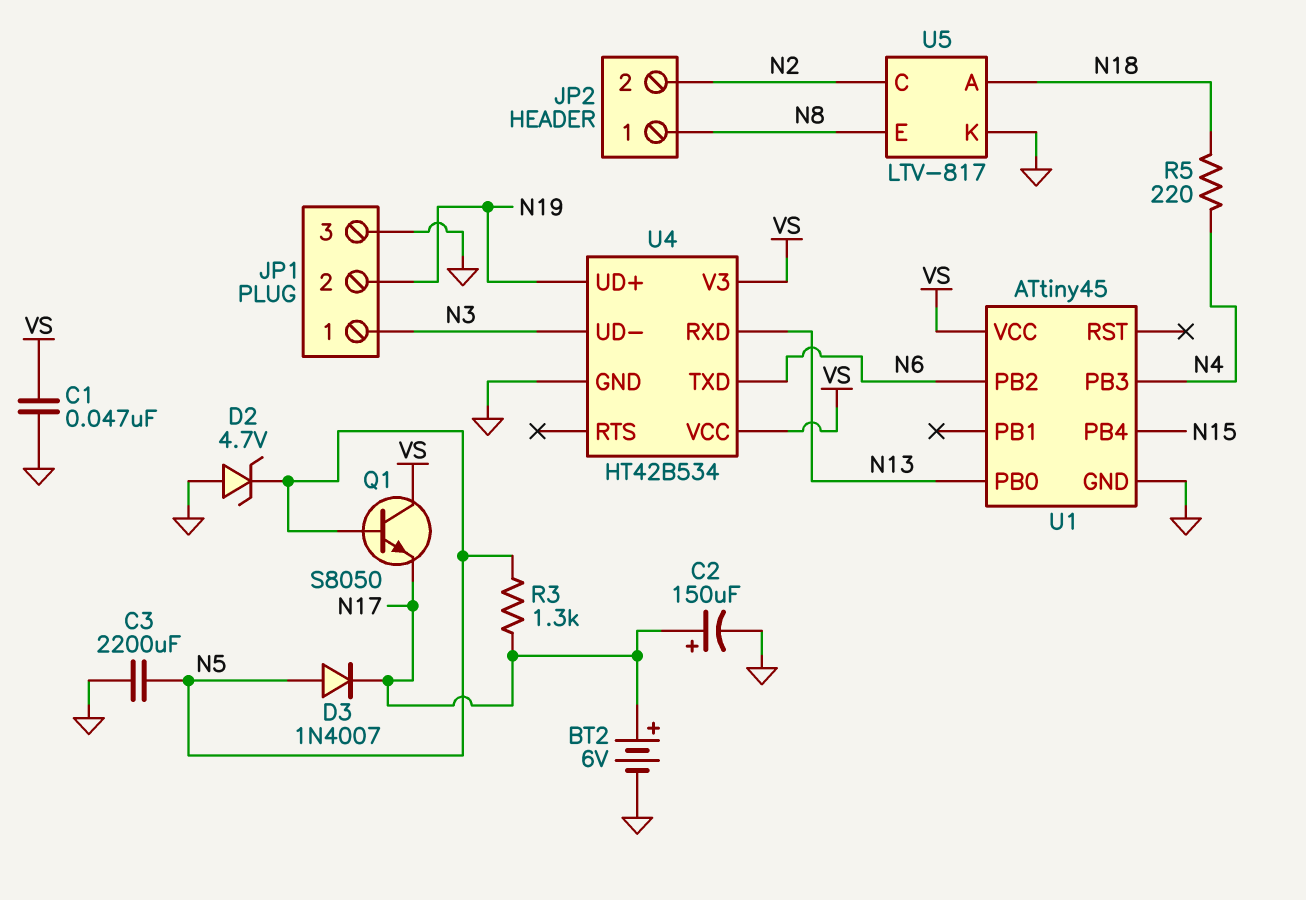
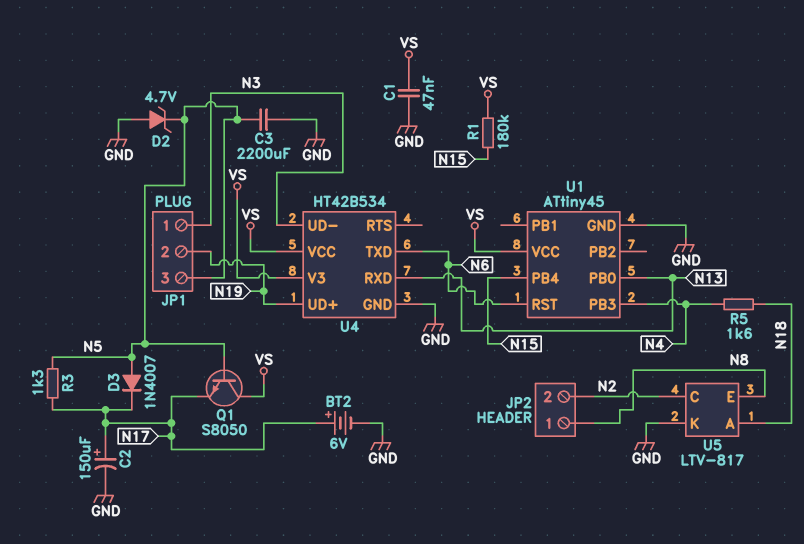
JP1 pin 3: GND -> N5
R1: none -> 180k (N15, VS)
R5: 220 (N4, N18) -> 1.6k (N4, N18)
U1 pin PB2: N6 -> none
U1 pin RST: none -> N6

